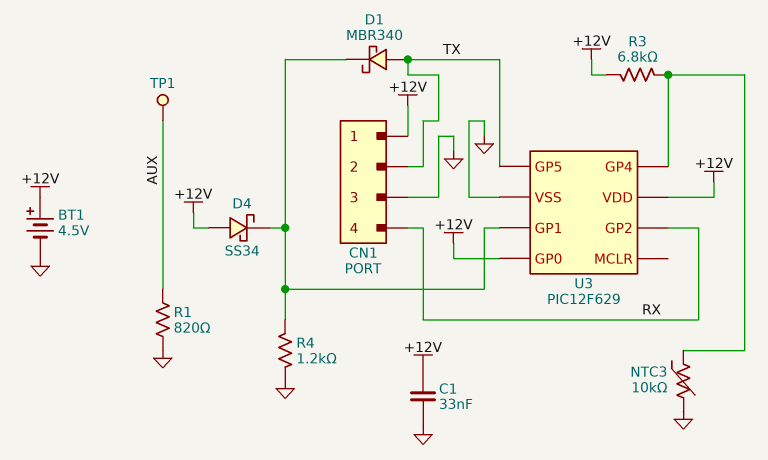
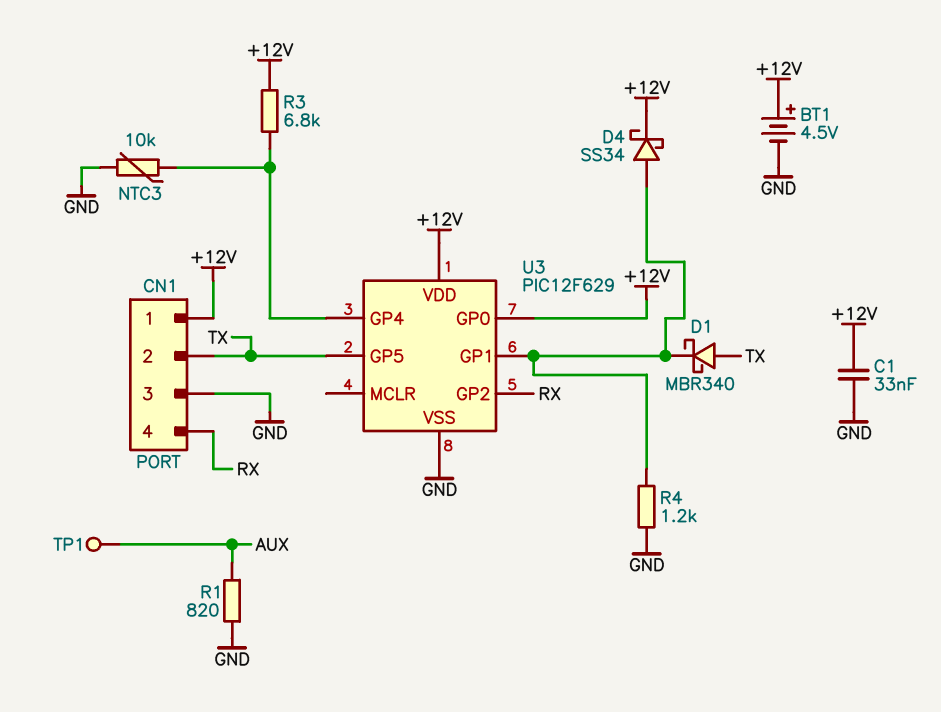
D4: schottky SS34 (A +12V, K U3/GP1) -> schottky SS34 (A U3/GP1, K +12V)

